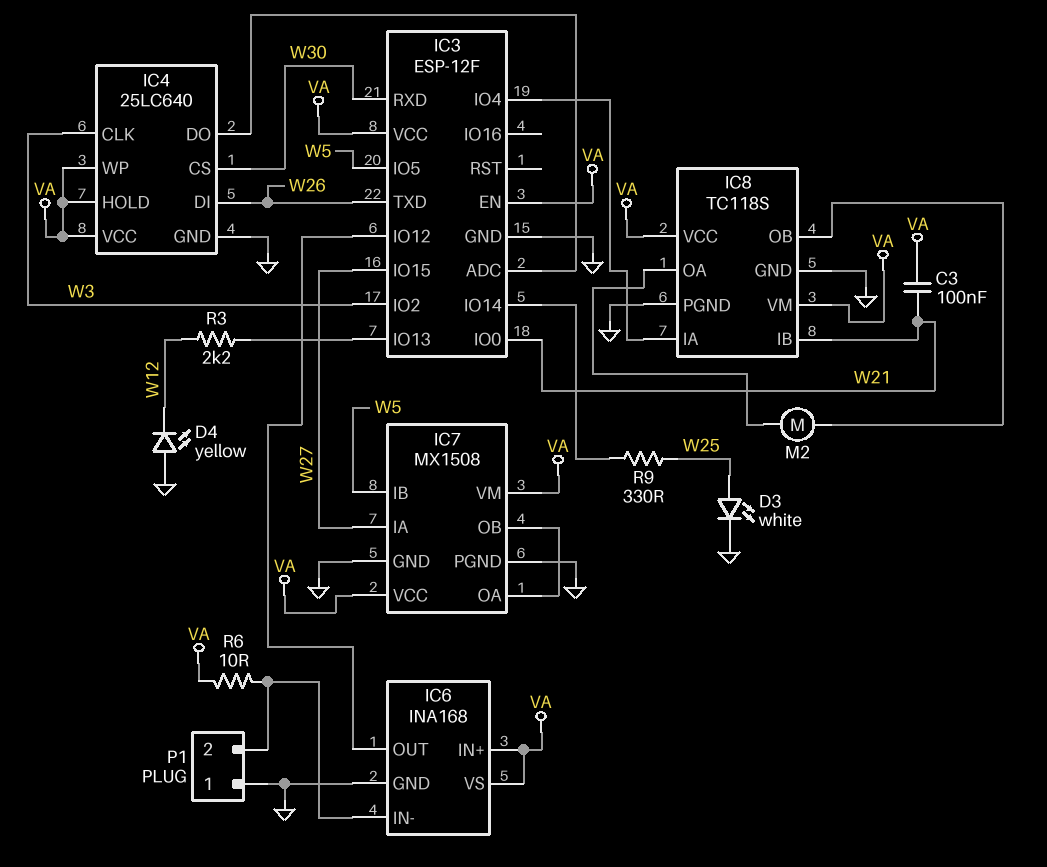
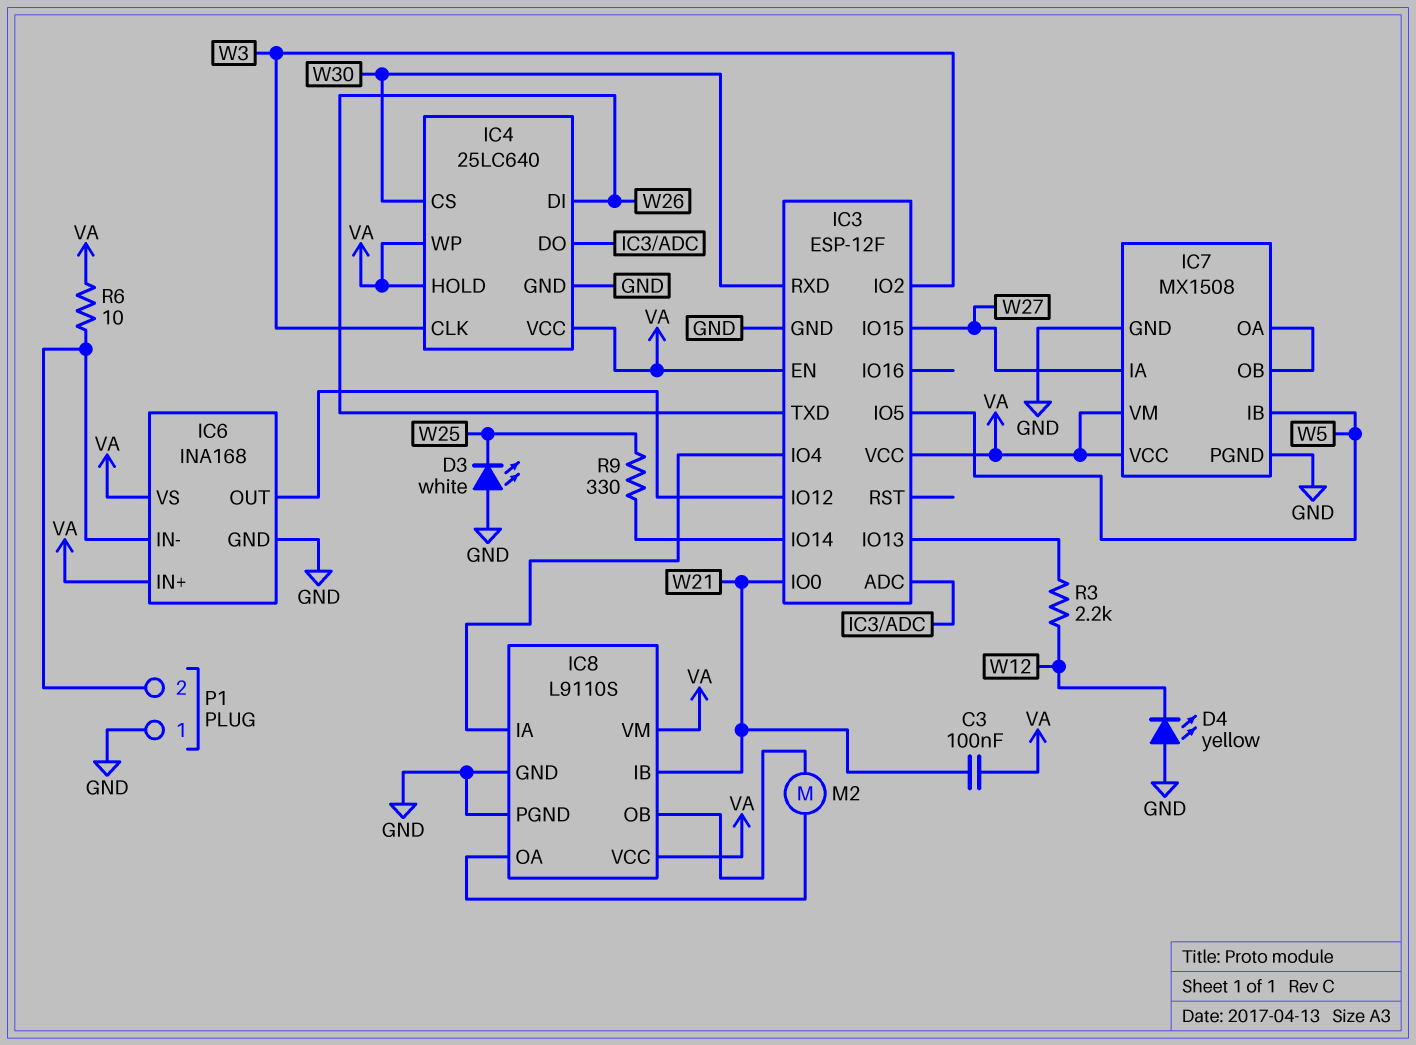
D3: LED white (A W25, K GND) -> LED white (A GND, K W25)
IC8: TC118S -> L9110S

